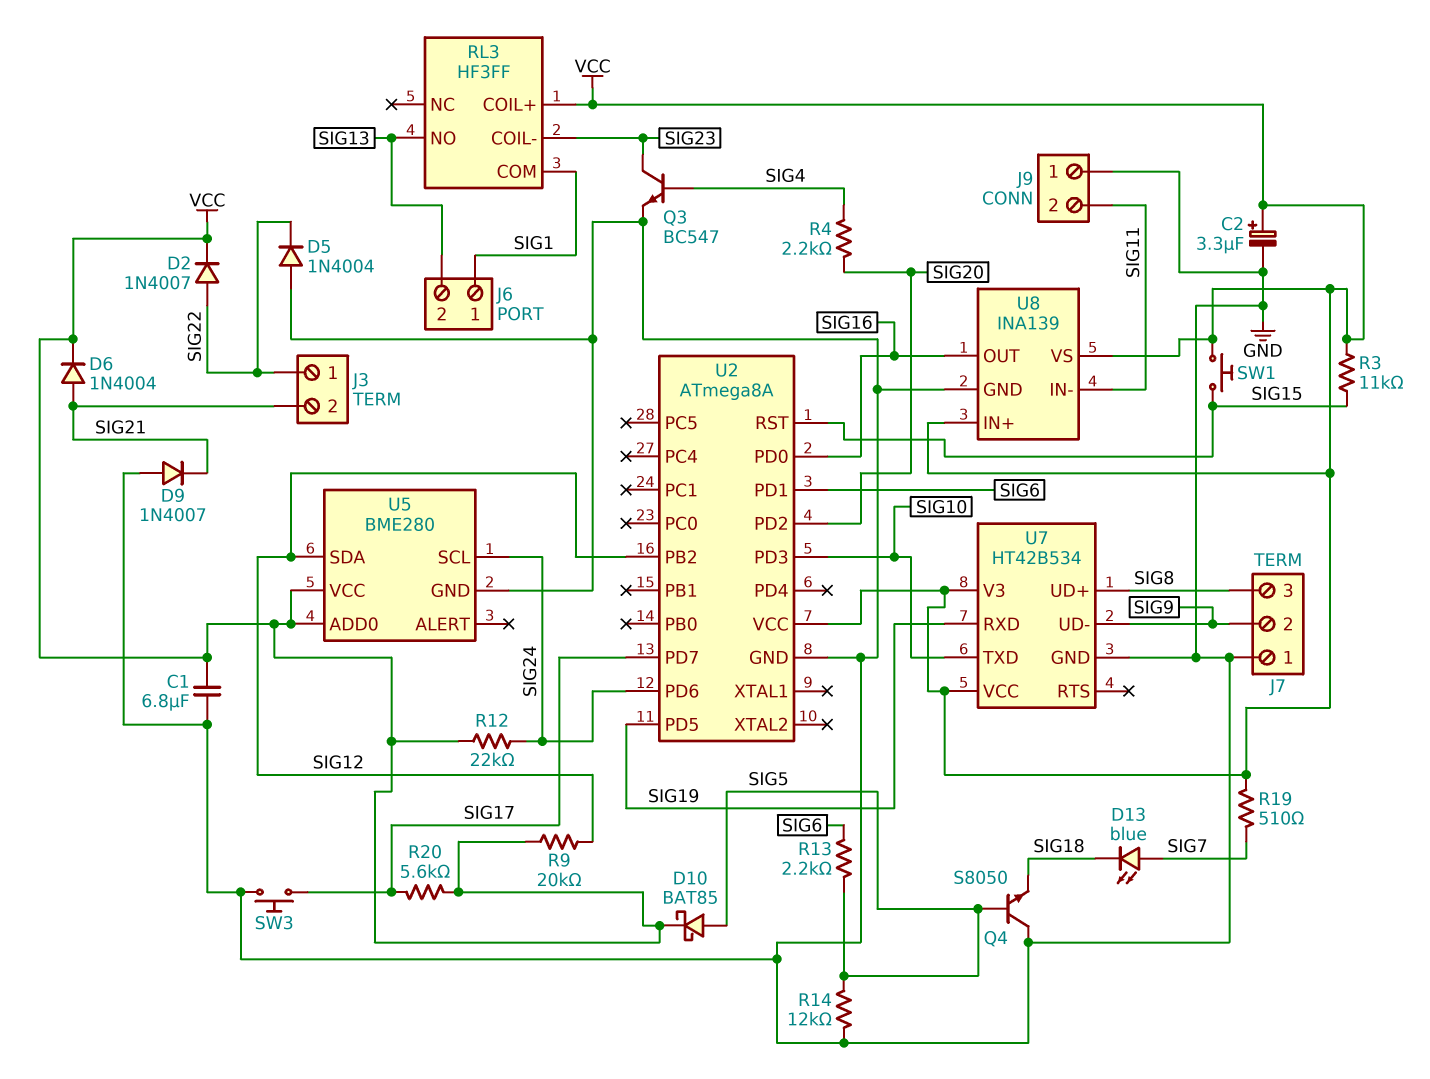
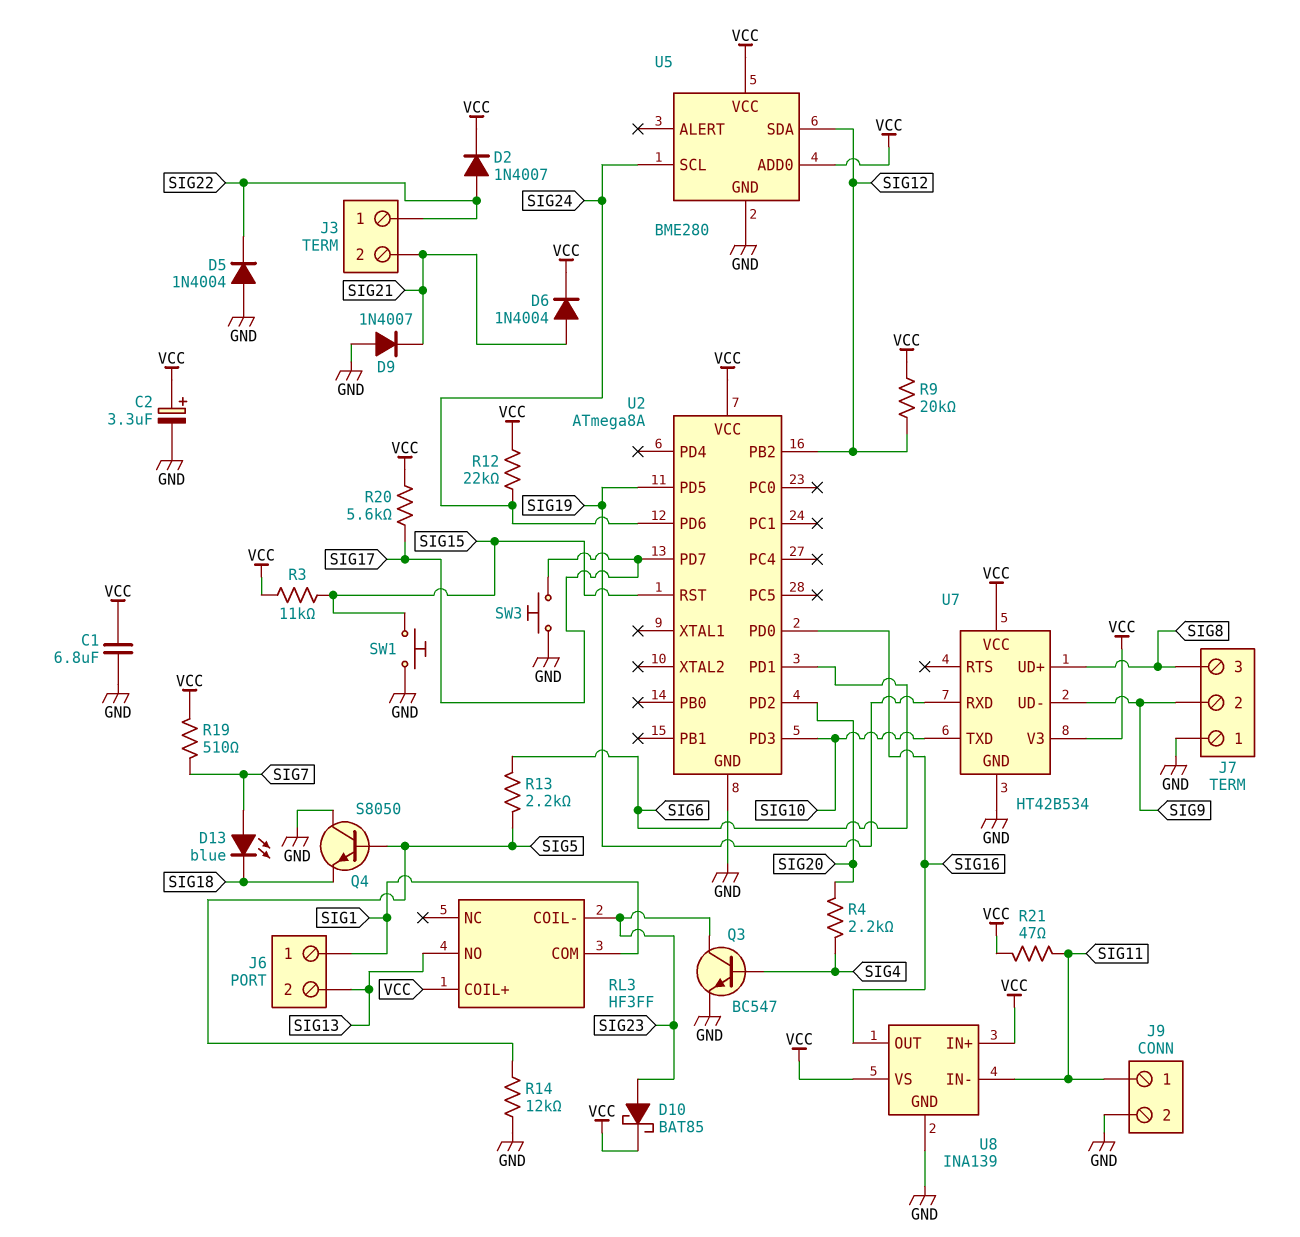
D10: schottky BAT85 (A SIG5, K VCC) -> schottky BAT85 (A SIG23, K VCC)
J9 pin 1: GND -> SIG11
J9 pin 2: SIG11 -> GND
R21: none -> 47 (SIG11, VCC)
SW1: button (SIG15, VCC) -> button (GND, SIG15)

